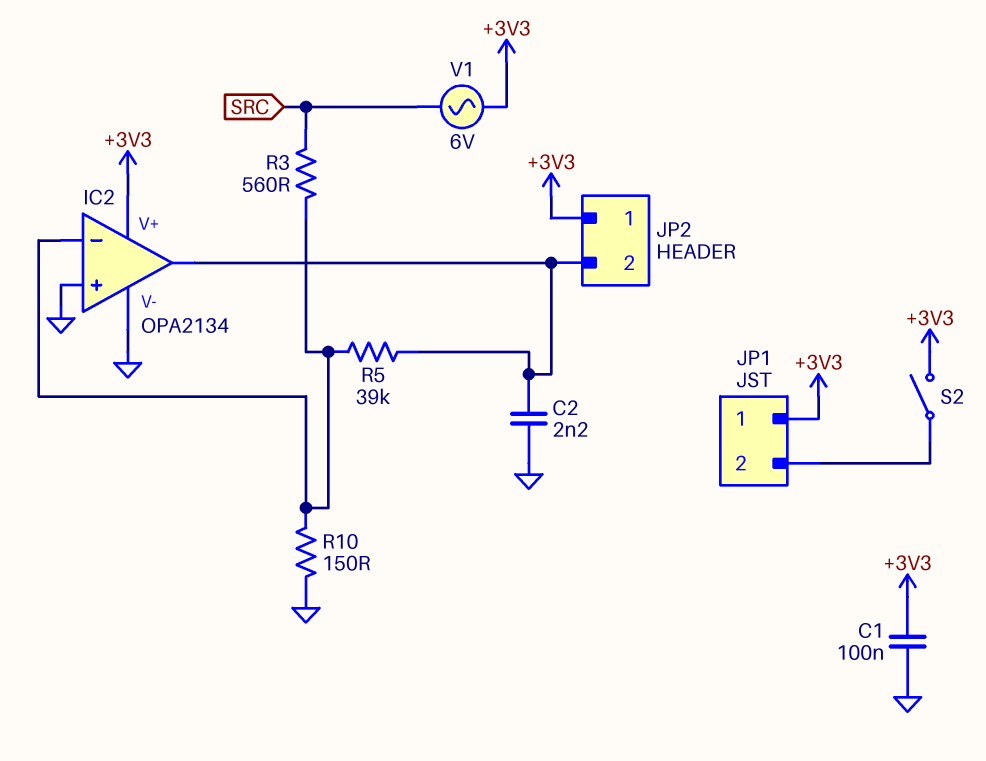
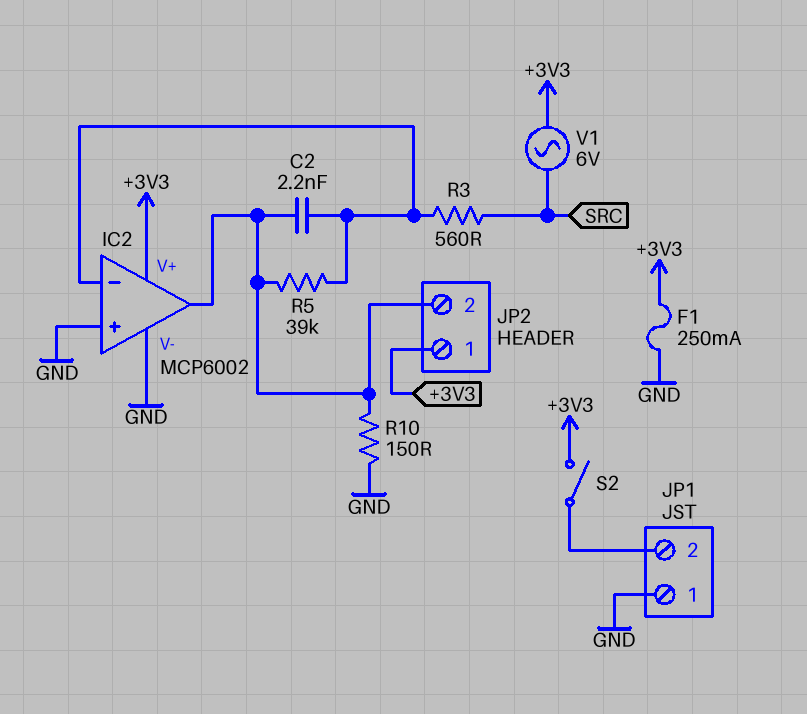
C1: 100nF (+3V3, GND) -> none
C2: 2.2nF (GND, IC2/out) -> 2.2nF (IC2/in-, IC2/out)
F1: none -> 250mA (+3V3, GND)
IC2: OPA2134 -> MCP6002
JP1 pin 1: +3V3 -> GND
R10: 150 (GND, IC2/in-) -> 150 (GND, IC2/out)

